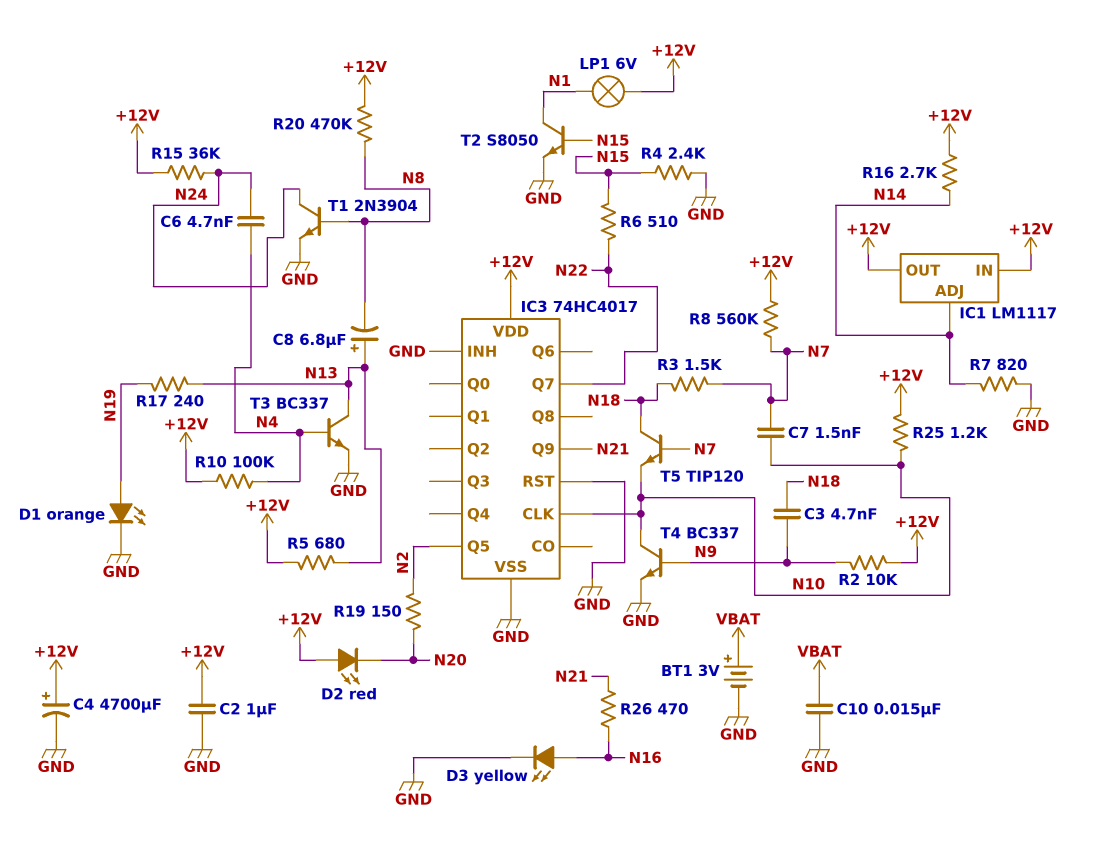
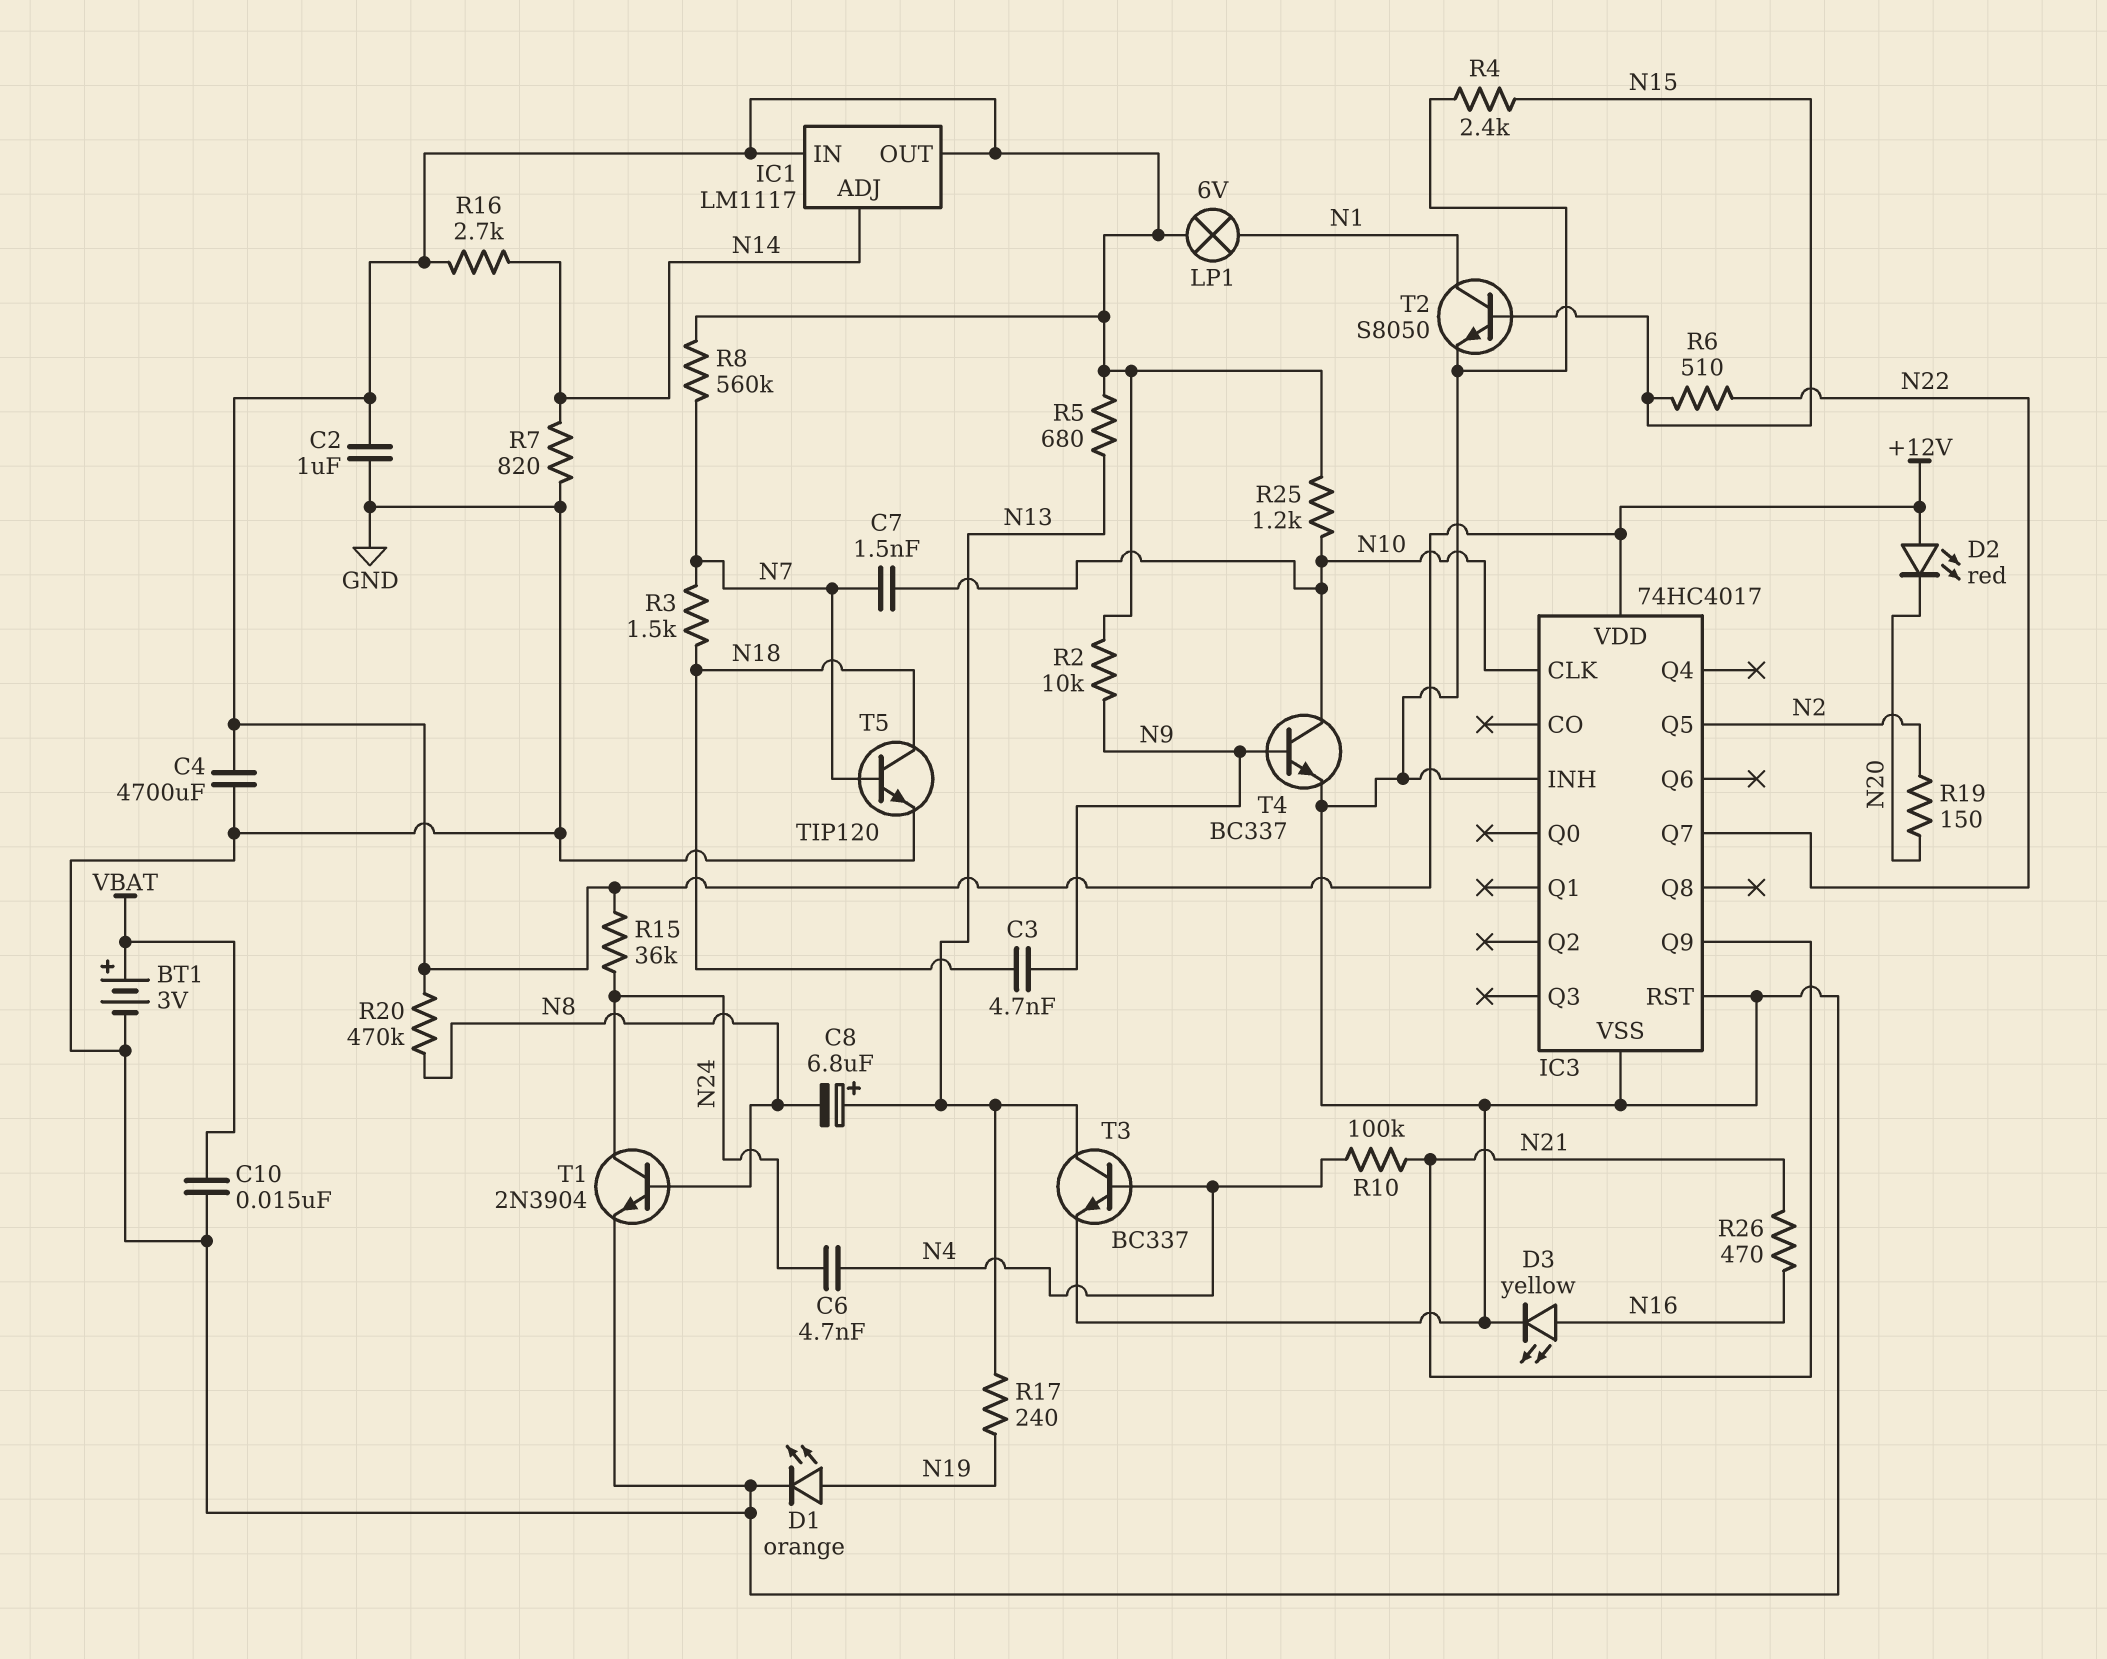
C4: 4700uF (plus +12V, minus GND) -> 4700uF (+12V, GND)
R10: 100k (+12V, N4) -> 100k (N4, N21)
T5: NPN TIP120 (B N7, C N18, E N10) -> NPN TIP120 (B N7, C N18, E GND)

